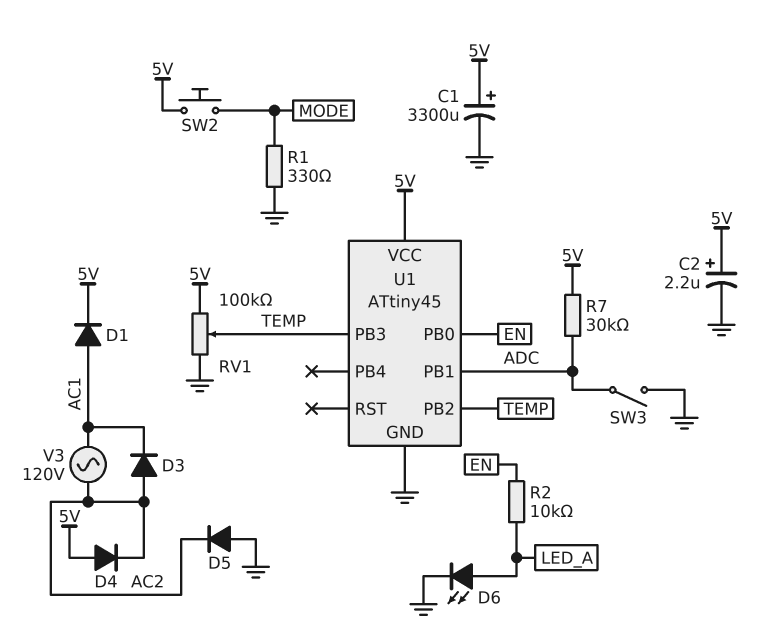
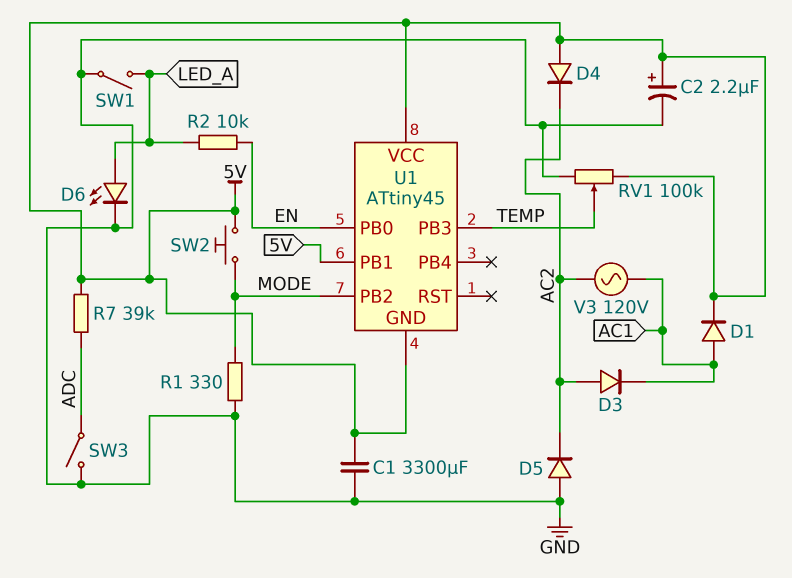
C1: 3300uF (plus 5V, minus GND) -> 3300uF (5V, GND)
R7: 30k (5V, ADC) -> 39k (5V, ADC)
SW1: none -> switch (GND, LED_A)
U1 pin GND: GND -> 5V
U1 pin PB1: ADC -> 5V
U1 pin PB2: TEMP -> MODE

